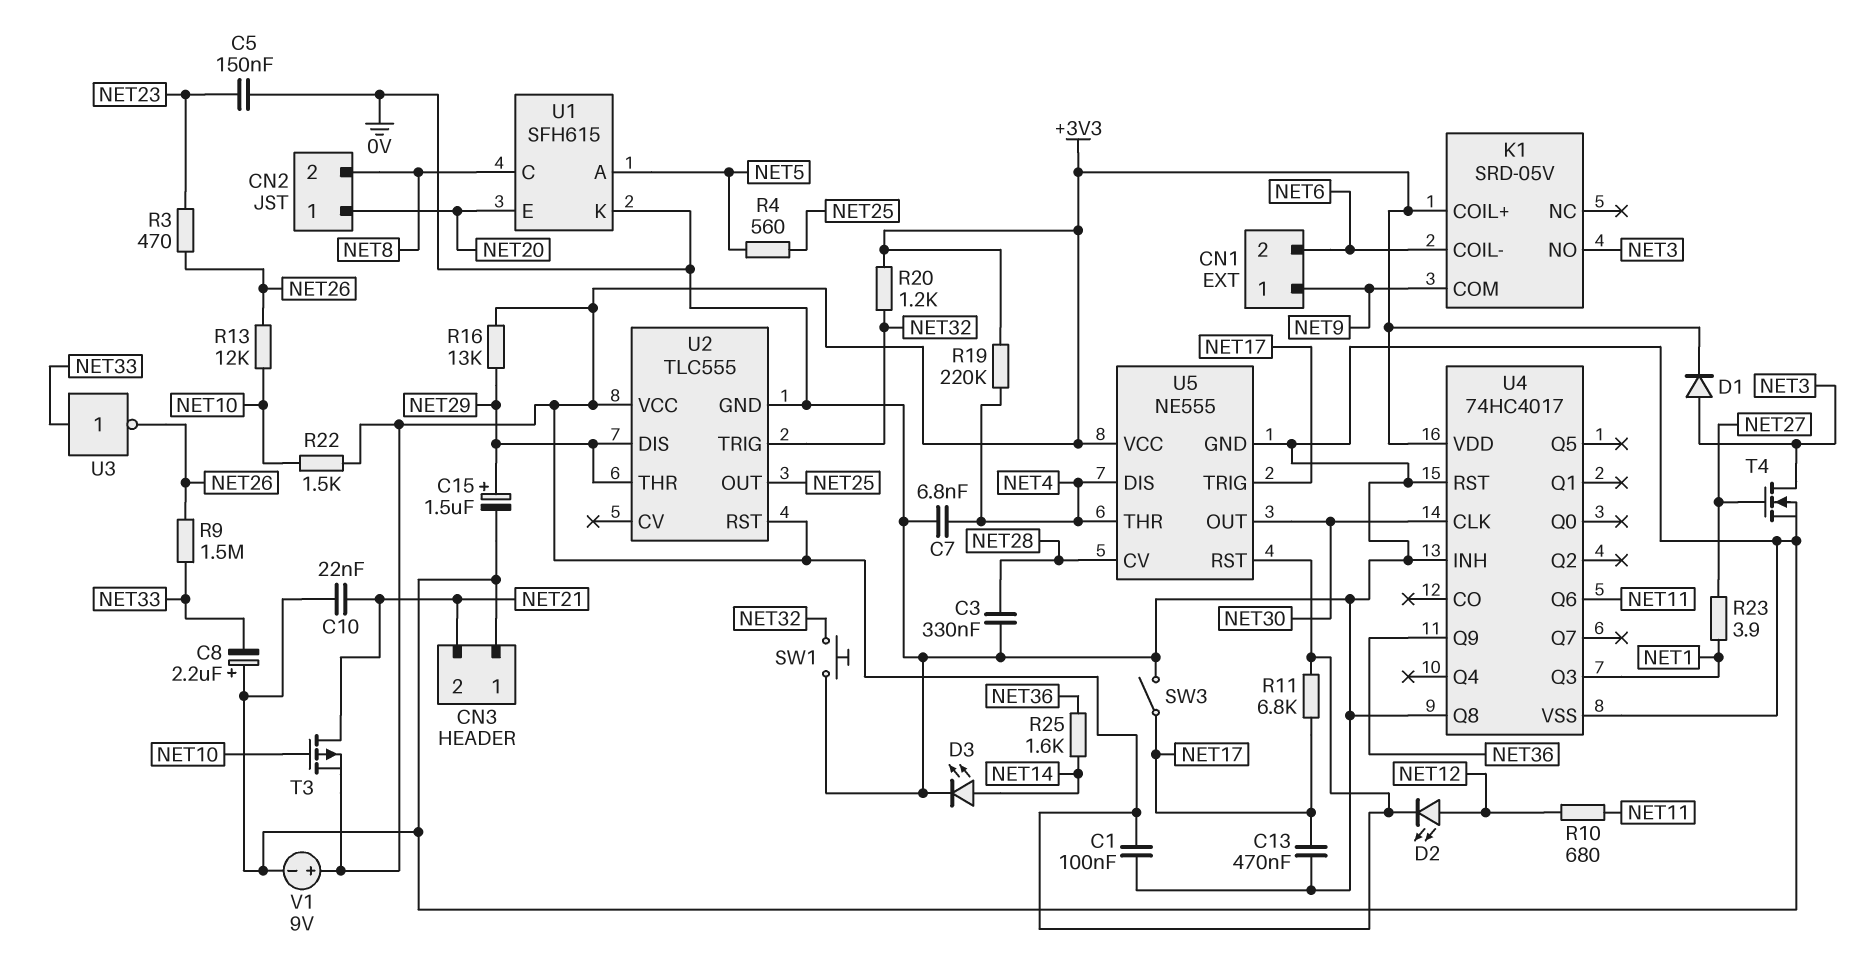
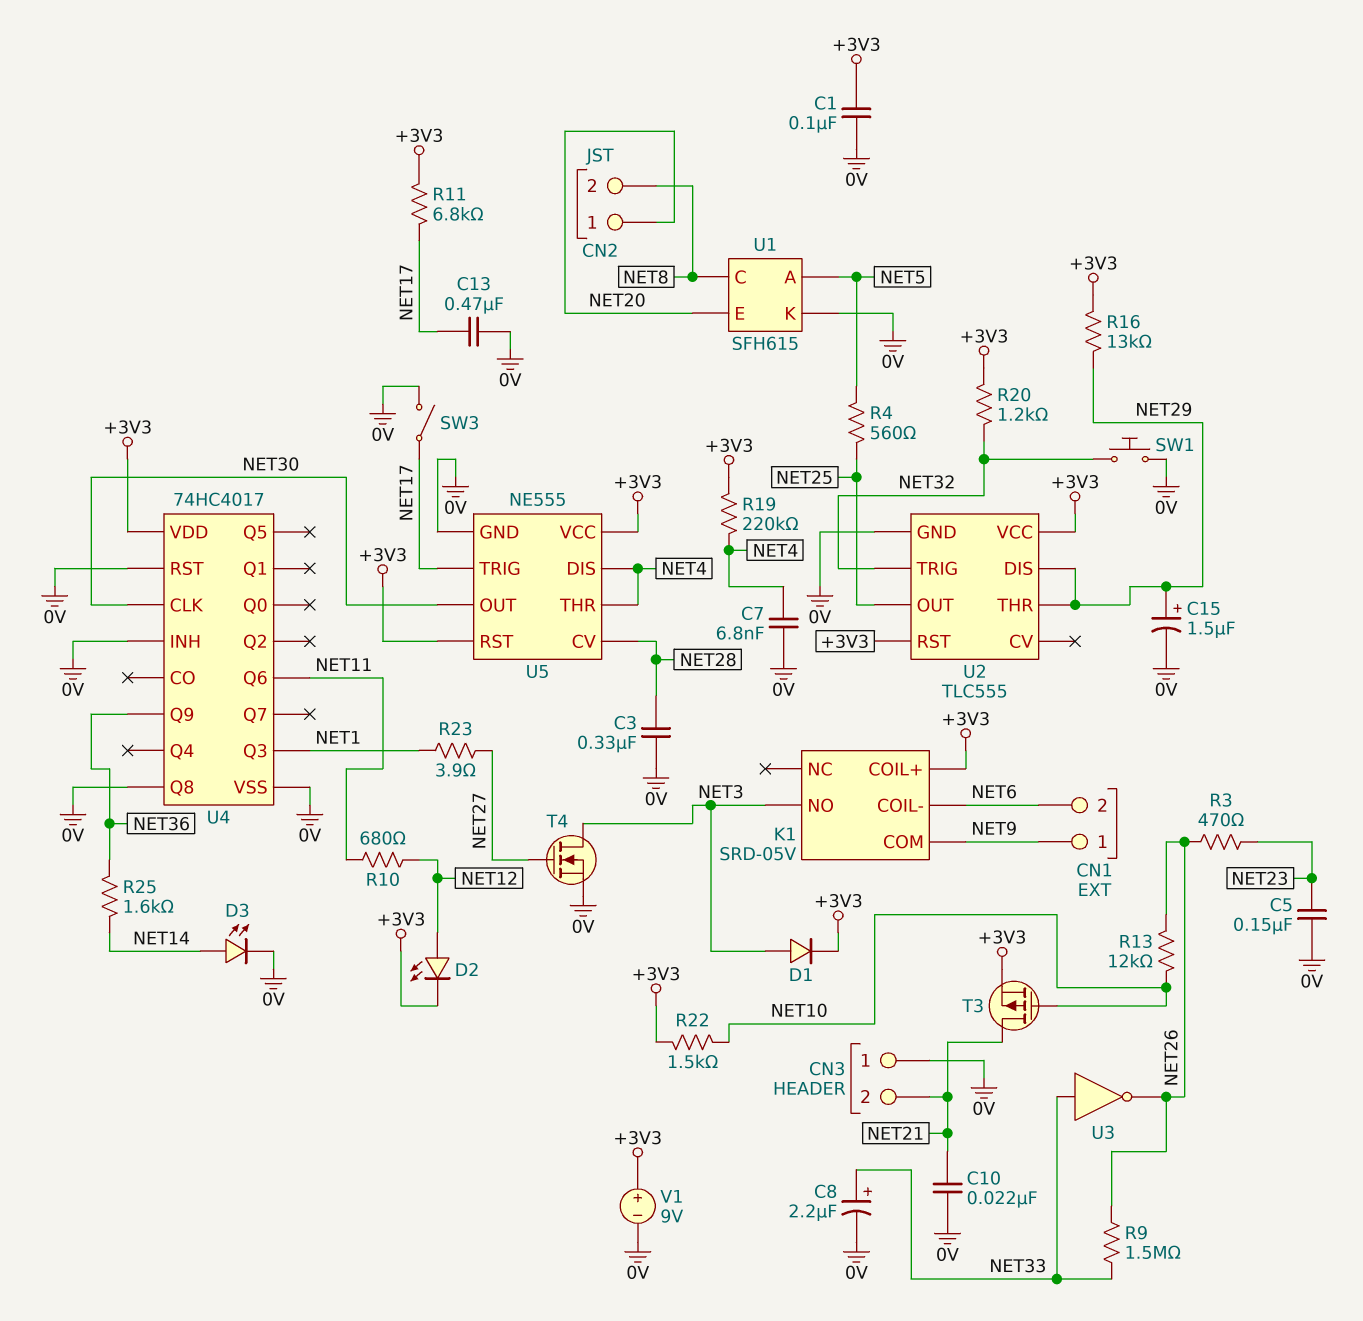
C8: 2.2uF (plus 0V, minus NET33) -> 2.2uF (plus NET33, minus 0V)

